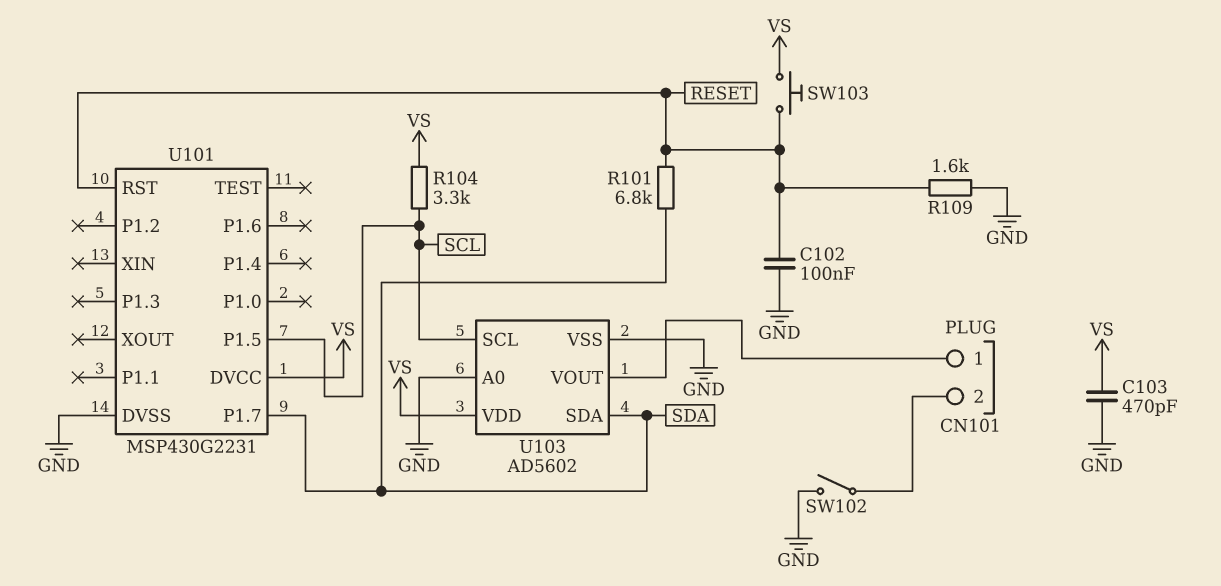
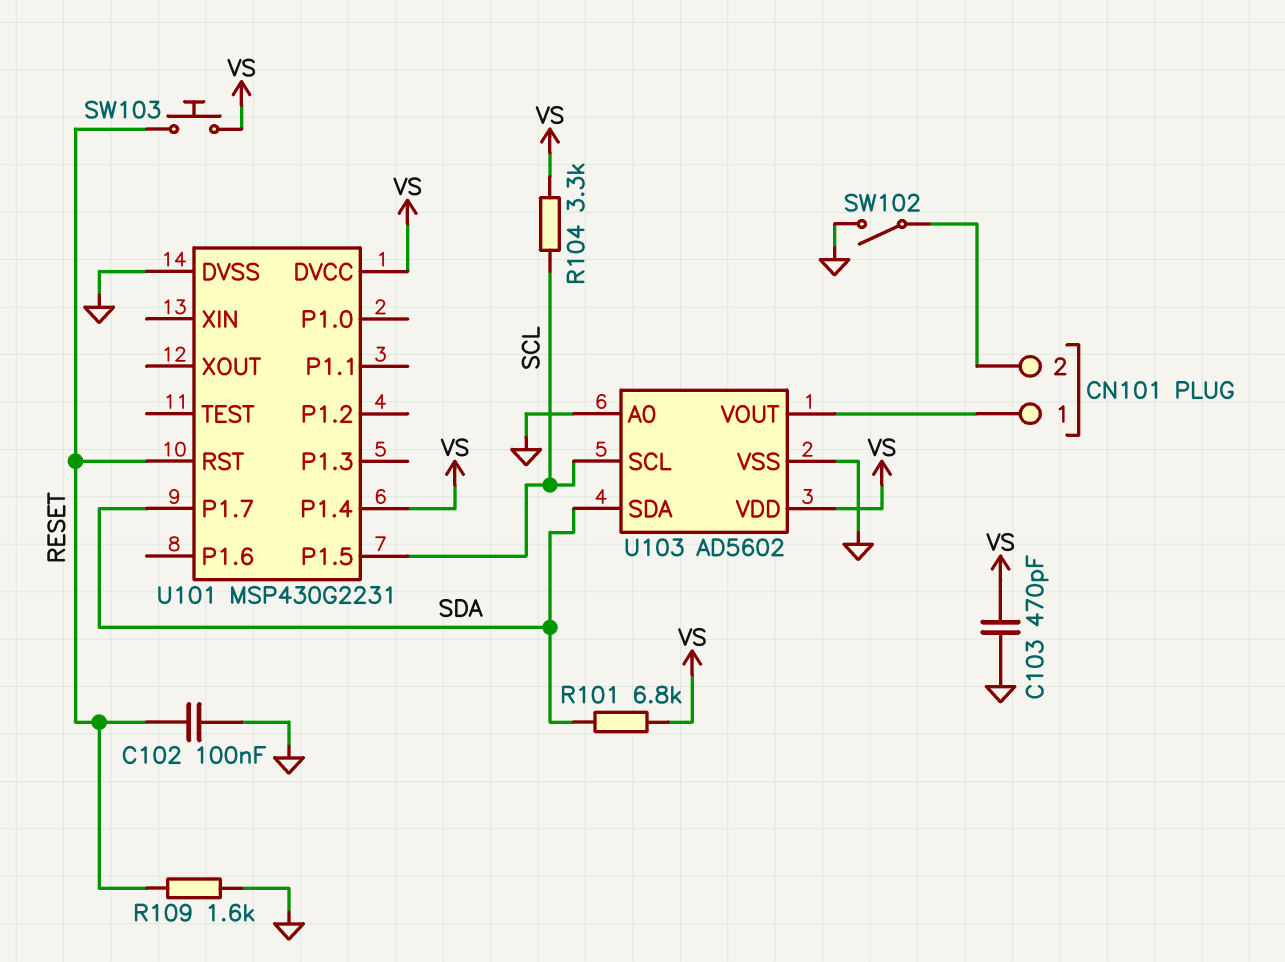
R101: 6.8k (RESET, SDA) -> 6.8k (SDA, VS)
U101 pin P1.4: none -> VS

